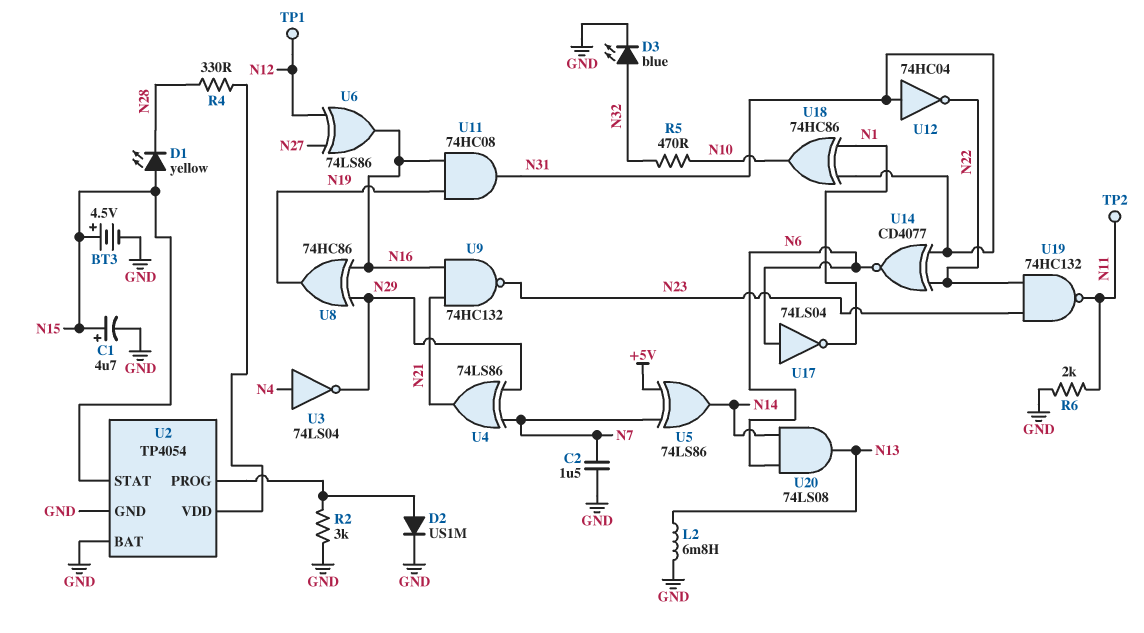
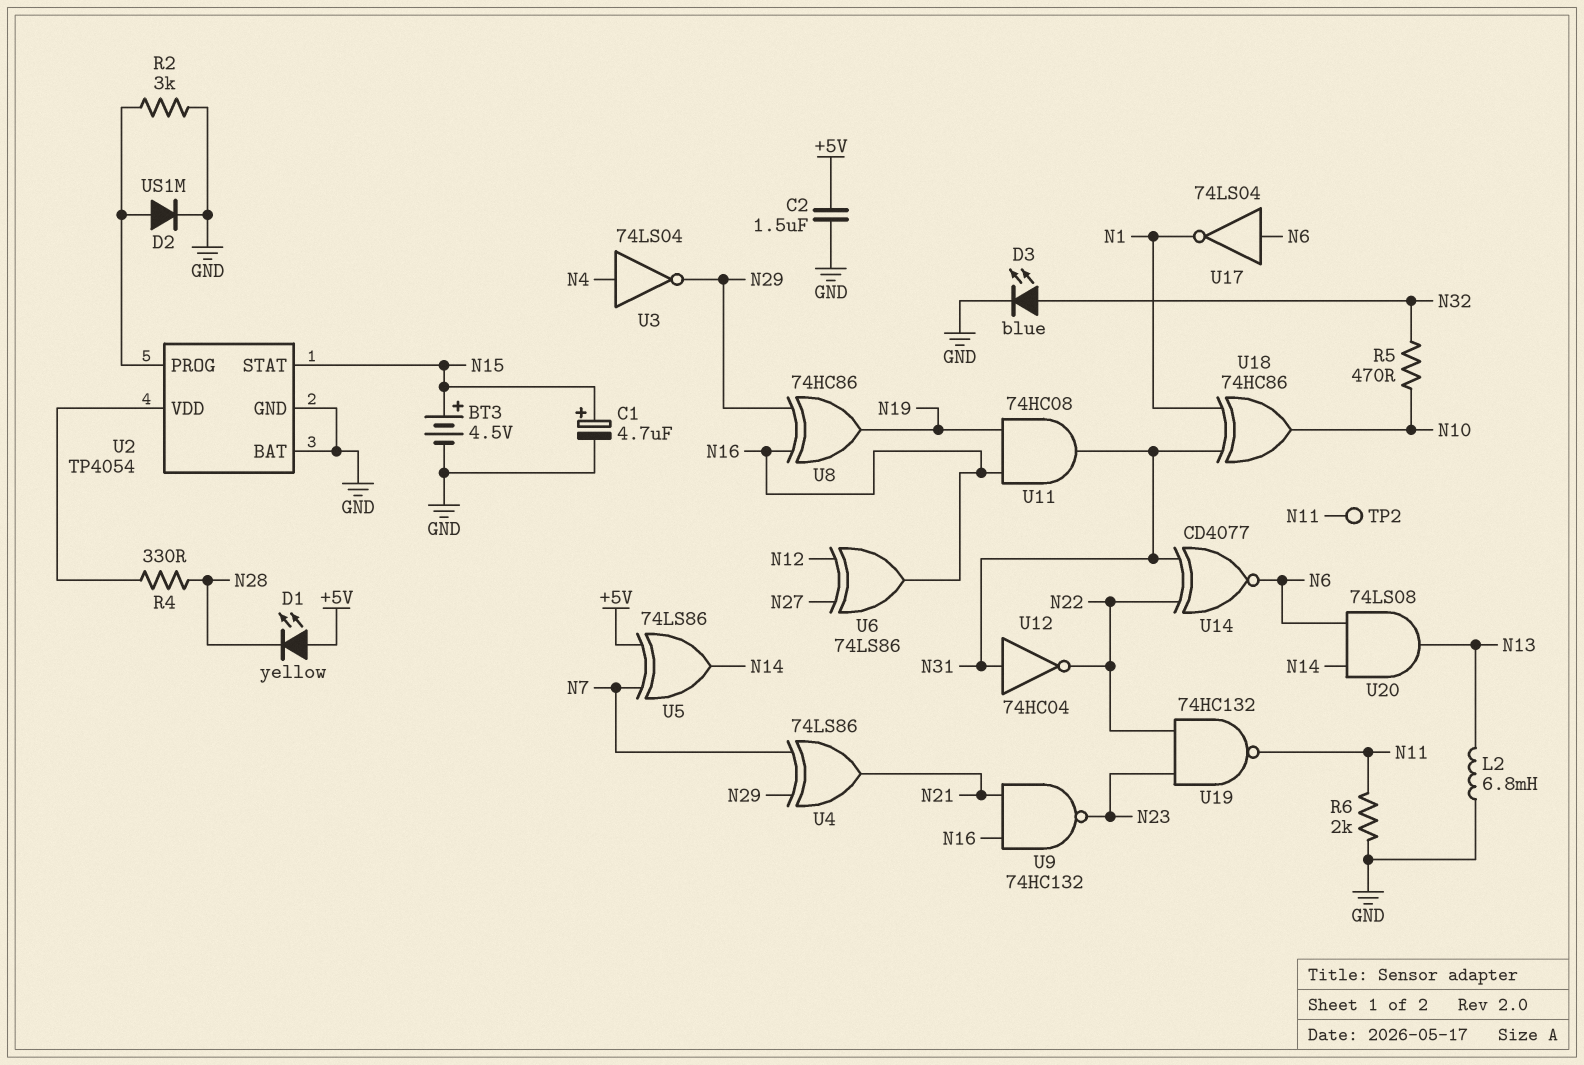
C2: 1.5uF (GND, N7) -> 1.5uF (+5V, GND)
D1: LED yellow (A N15, K N28) -> LED yellow (A +5V, K N28)
TP1: test point (N12) -> none

